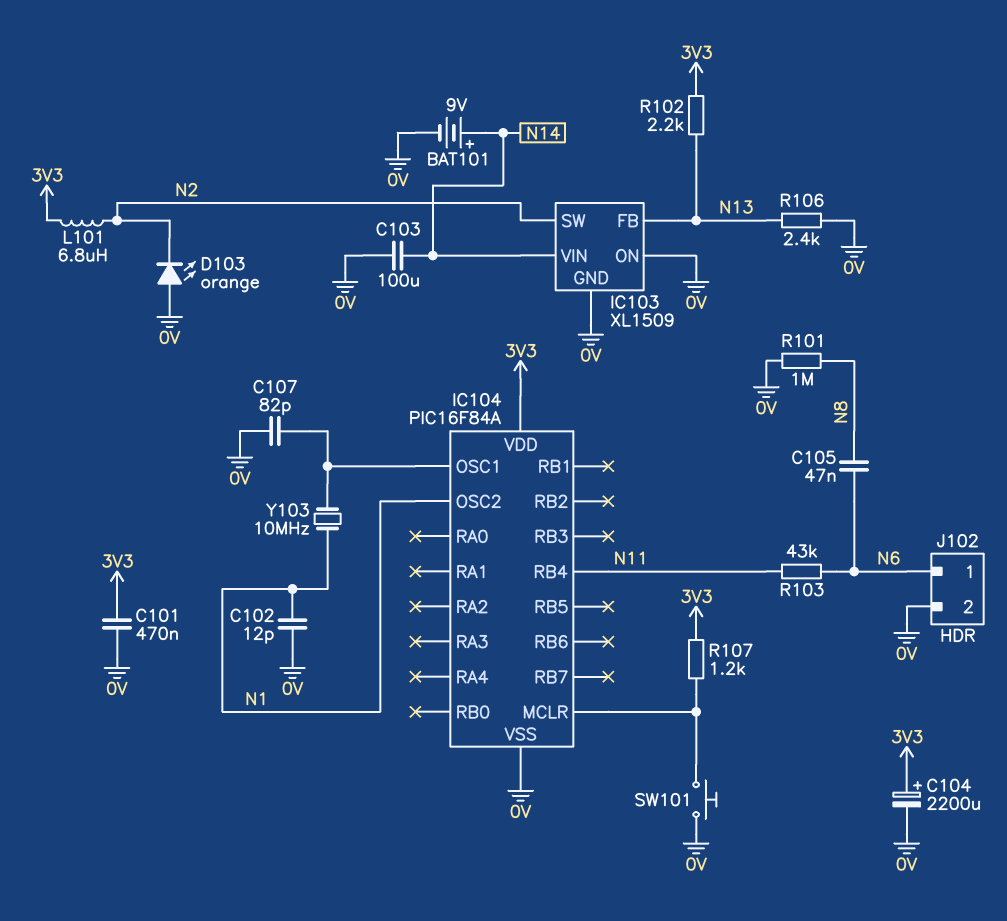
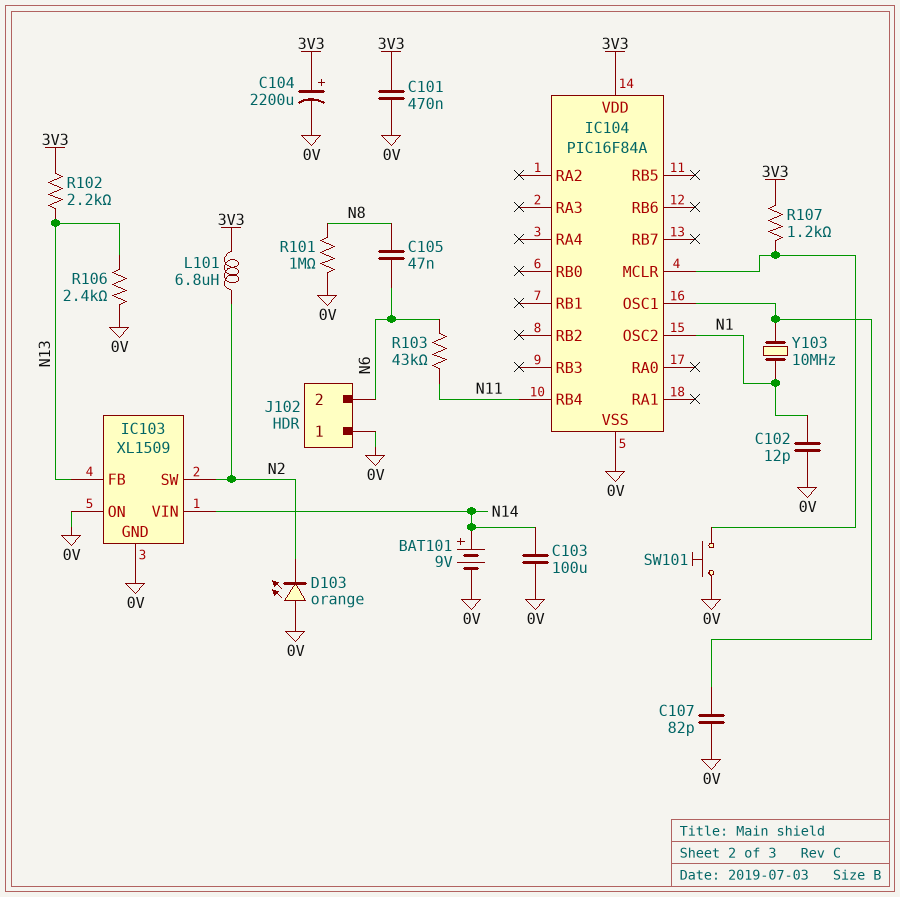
J102 pin 1: N6 -> 0V
J102 pin 2: 0V -> N6

